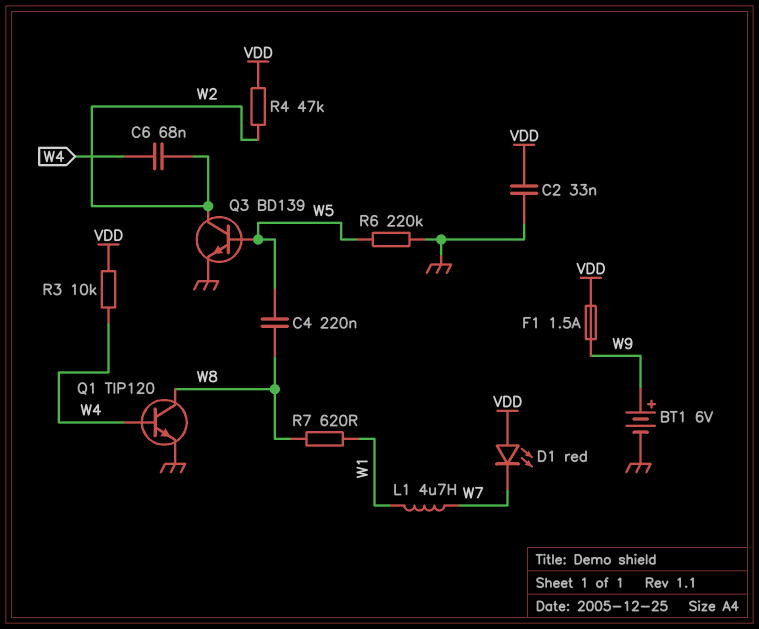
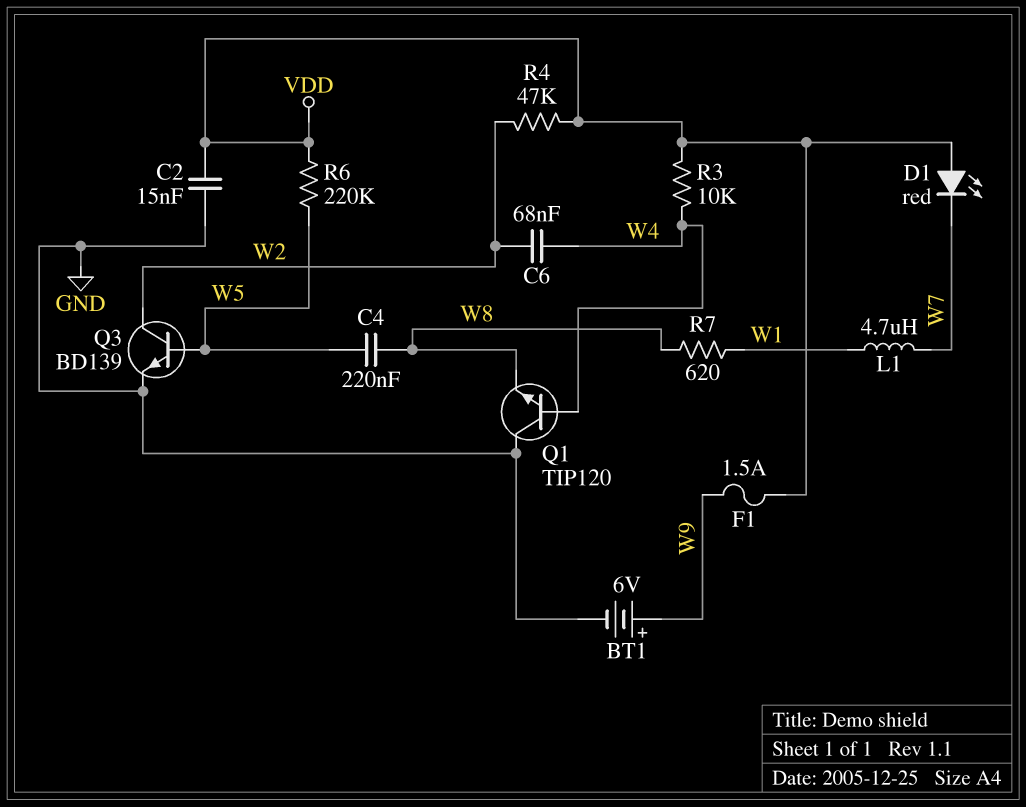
C2: 33nF (GND, VDD) -> 15nF (GND, VDD)
Q1: NPN TIP120 (B W4, C W8, E GND) -> NPN TIP120 (B W4, C GND, E W8)
R6: 220k (GND, W5) -> 220k (VDD, W5)

